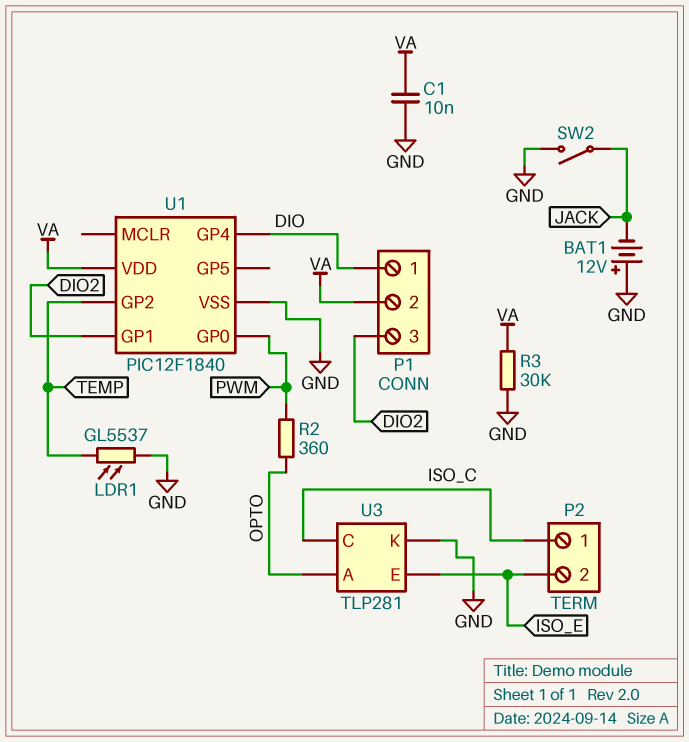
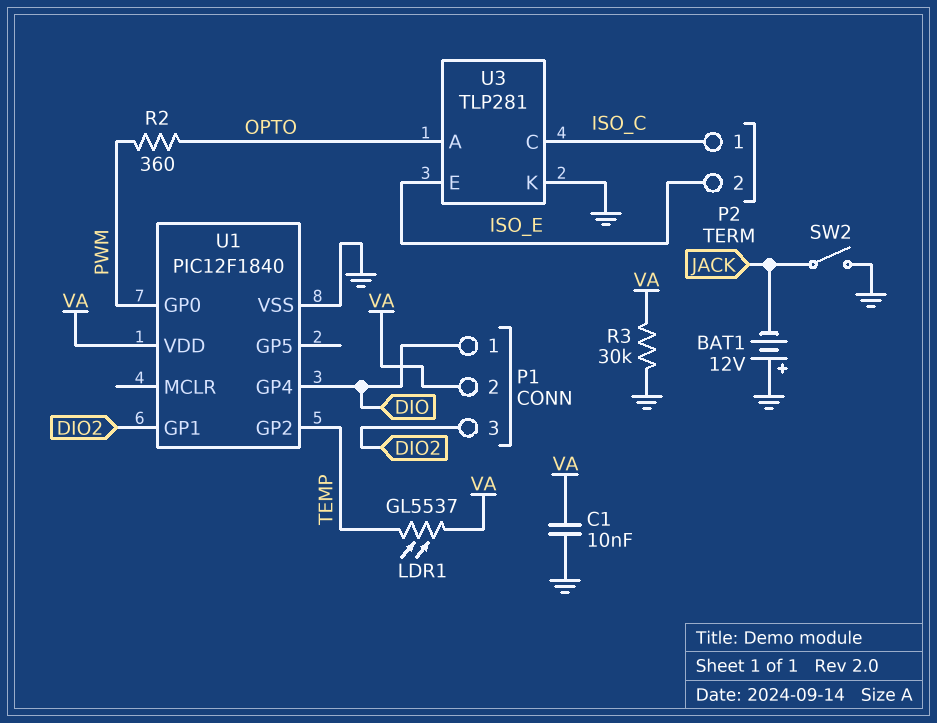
LDR1: GL5537 (GND, TEMP) -> GL5537 (TEMP, VA)

